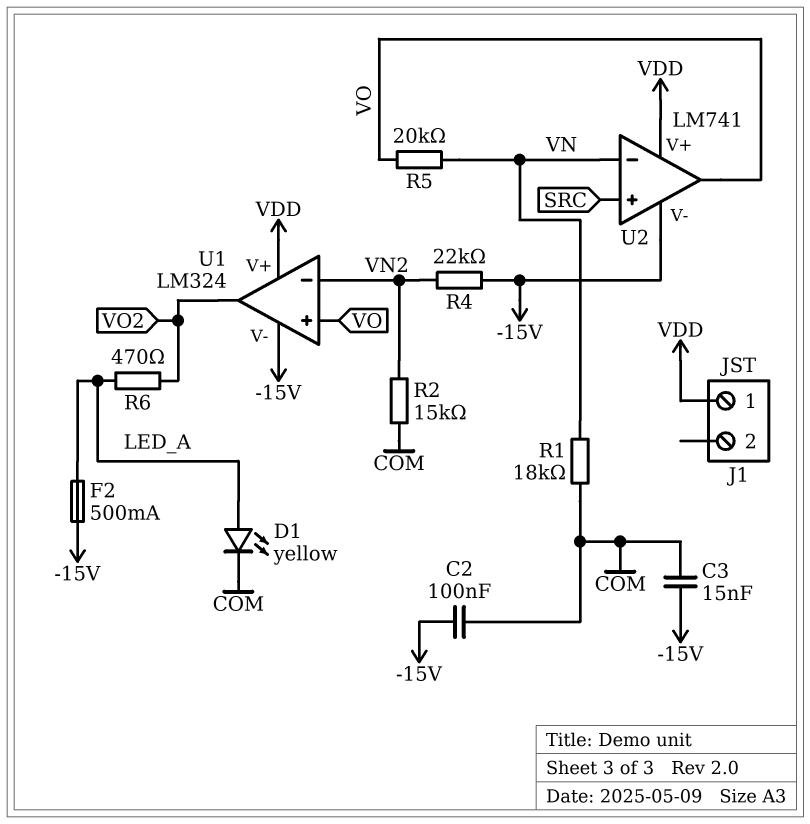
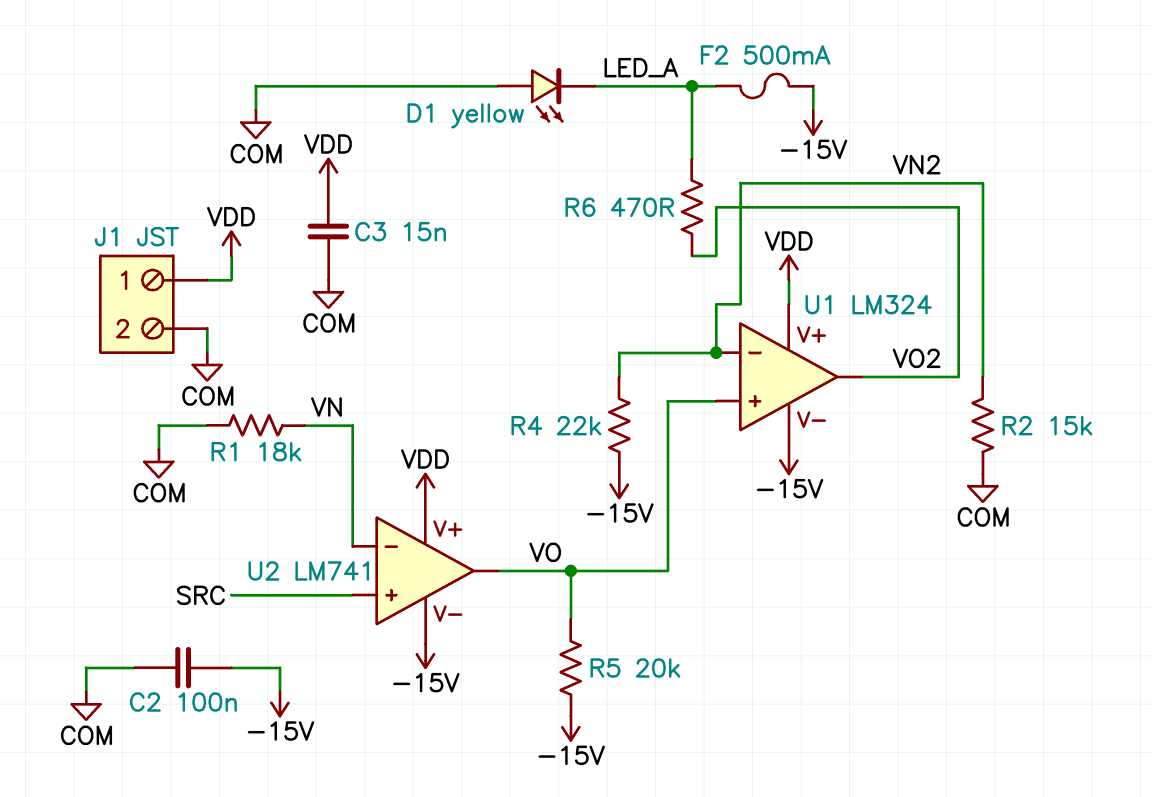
C3: 15nF (-15V, COM) -> 15nF (COM, VDD)
D1: LED yellow (A LED_A, K COM) -> LED yellow (A COM, K LED_A)
J1 pin 2: none -> COM
R5: 20k (VN, VO) -> 20k (-15V, VO)

